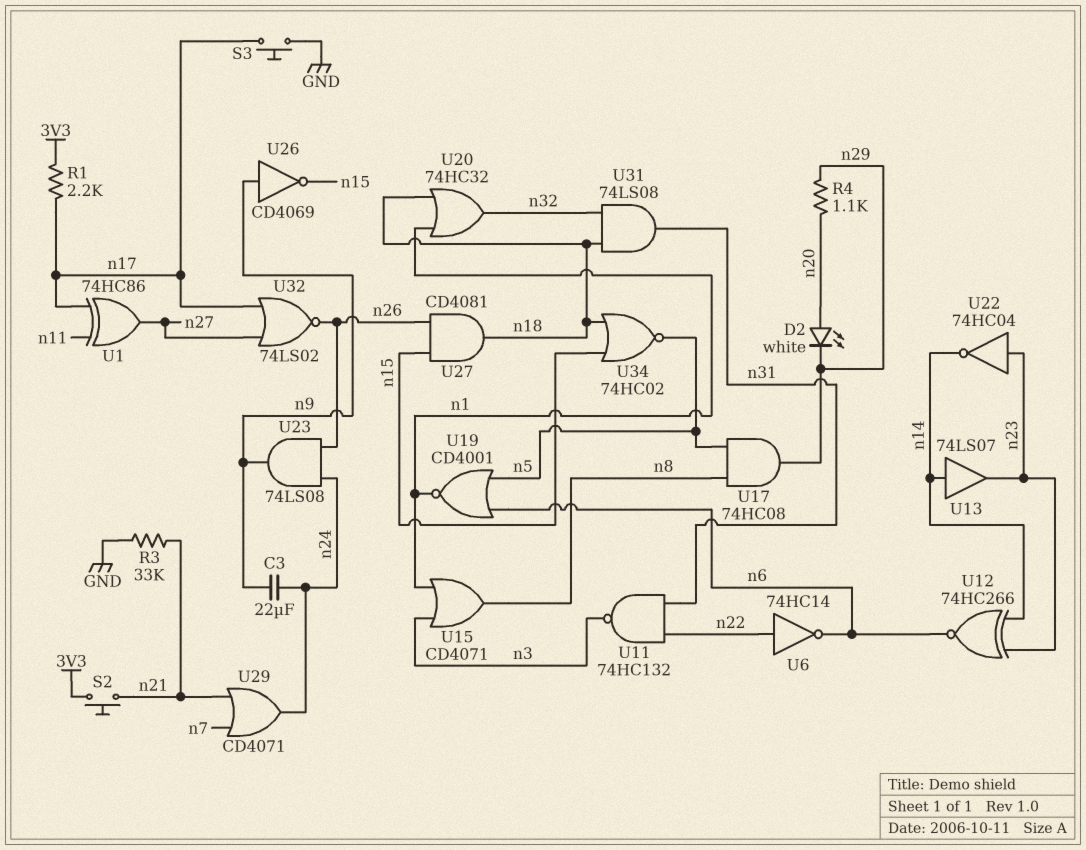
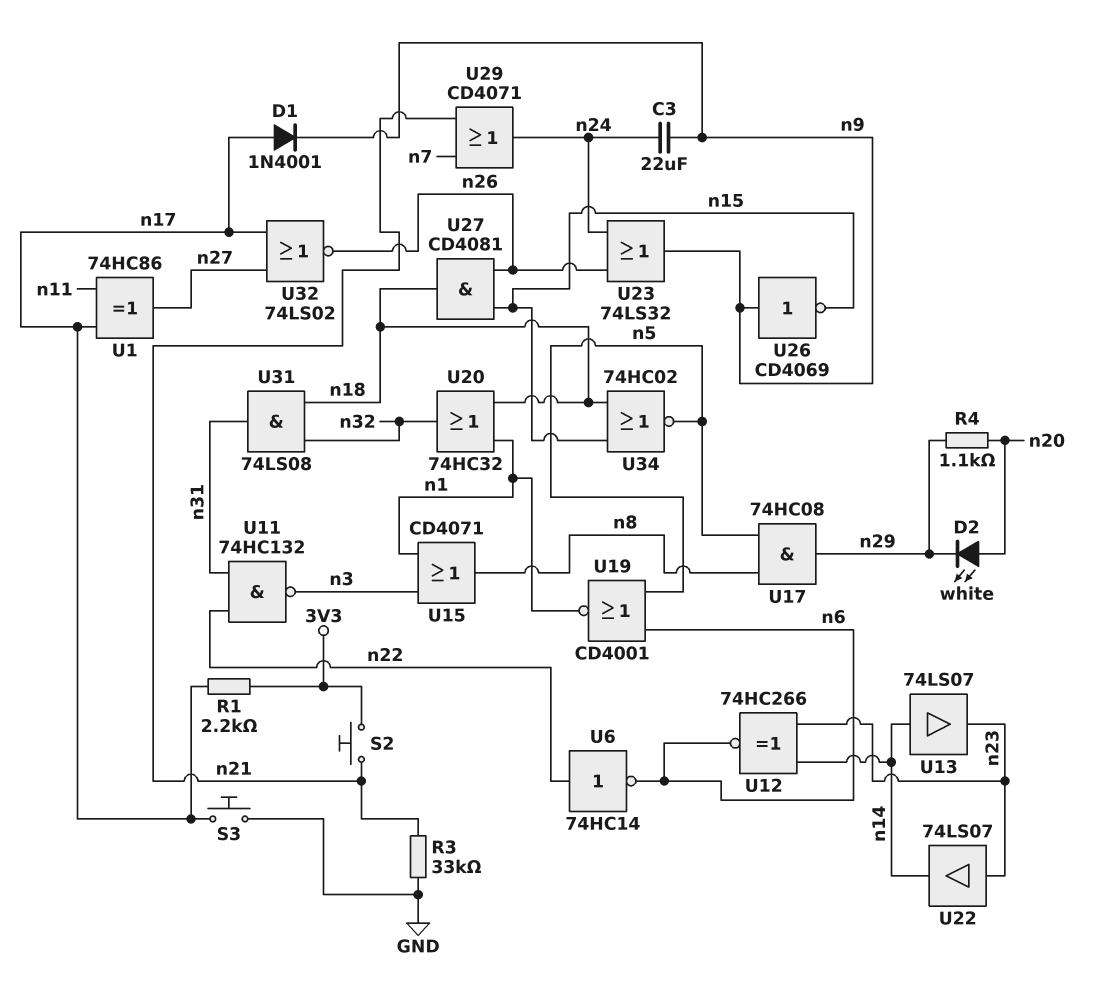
D1: none -> diode 1N4001 (A n17, K n9)
U22: NOT 74HC04 (in n23, out n14) -> buffer 74LS07 (in n23, out n14)
U23: AND 74LS08 (in n24, in n26, out n9) -> OR 74LS32 (in n24, in n26, out n9)

